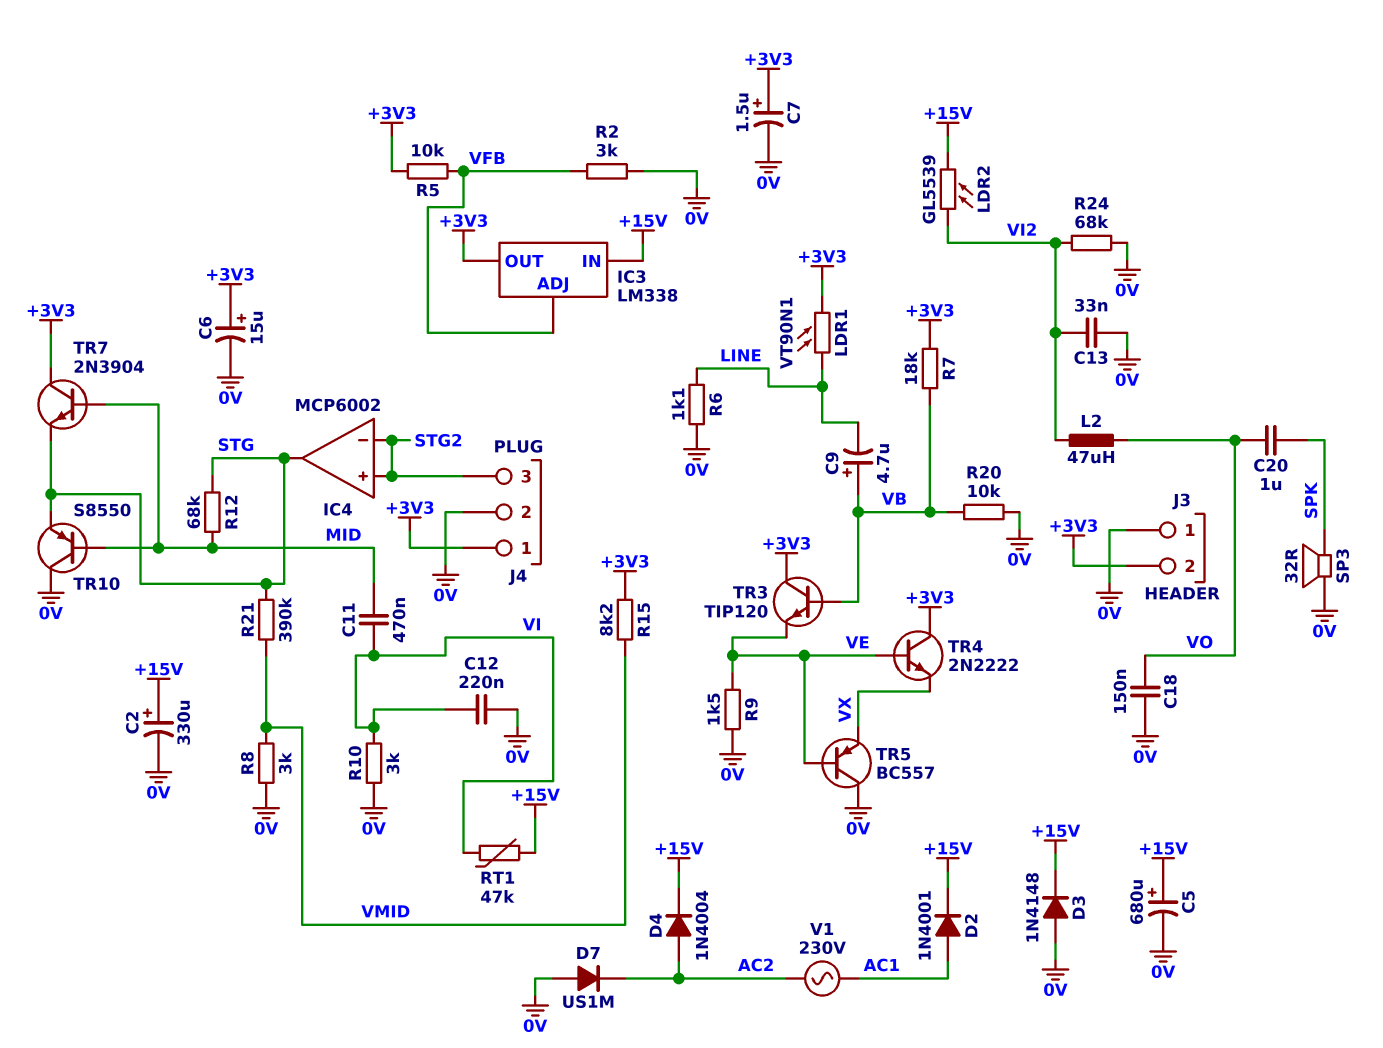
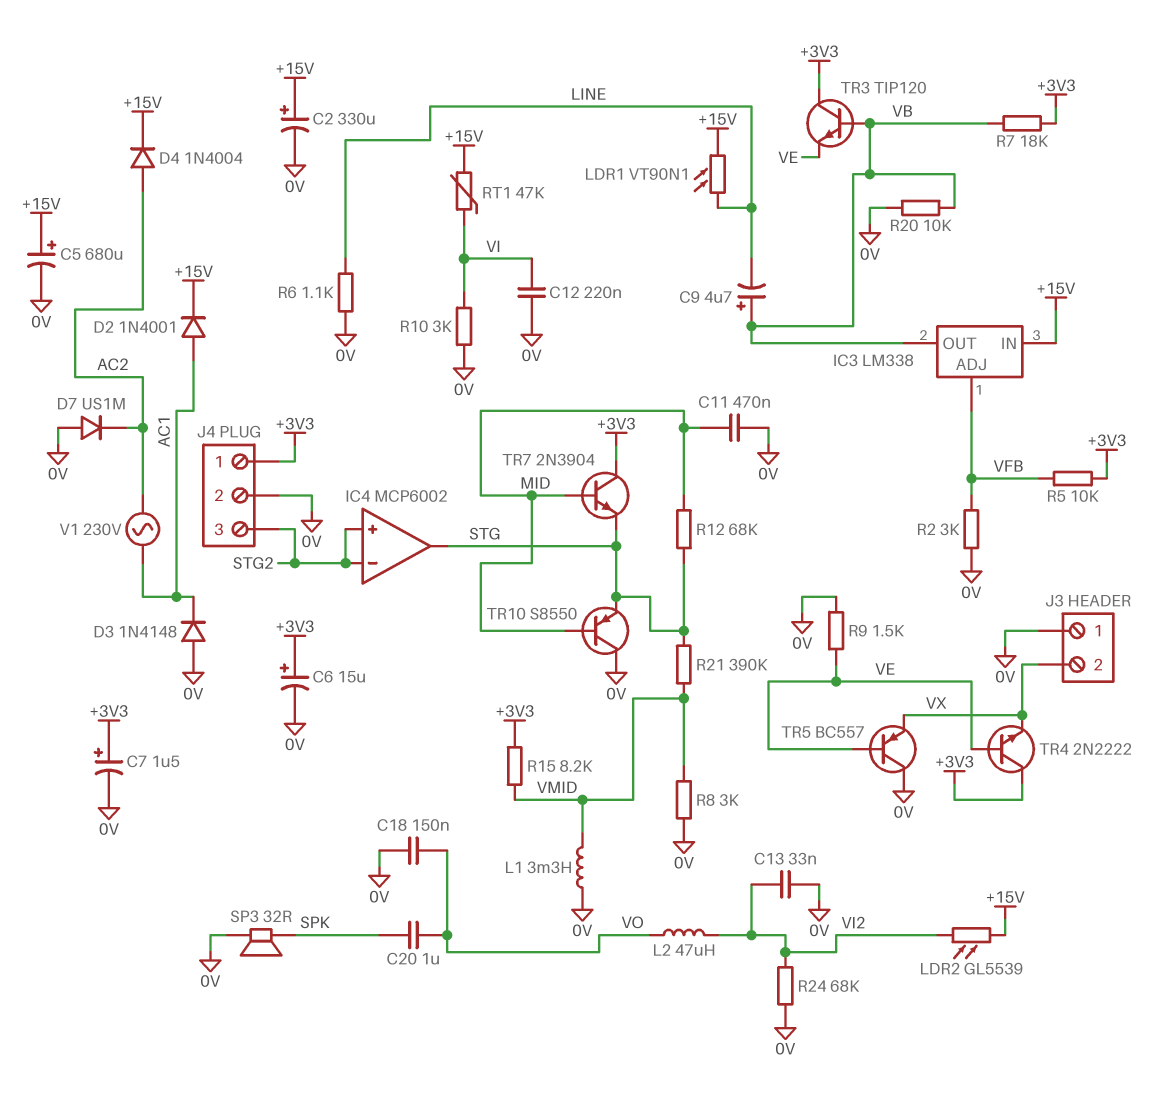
C11: 470nF (MID, VI) -> 470nF (0V, MID)
D3: diode 1N4148 (A 0V, K +15V) -> diode 1N4148 (A 0V, K AC1)
IC3 pin OUT: +3V3 -> VB
J3 pin 2: +3V3 -> VX
L1: none -> 3.3mH (0V, VMID)
LDR1: VT90N1 (+3V3, LINE) -> VT90N1 (+15V, LINE)

